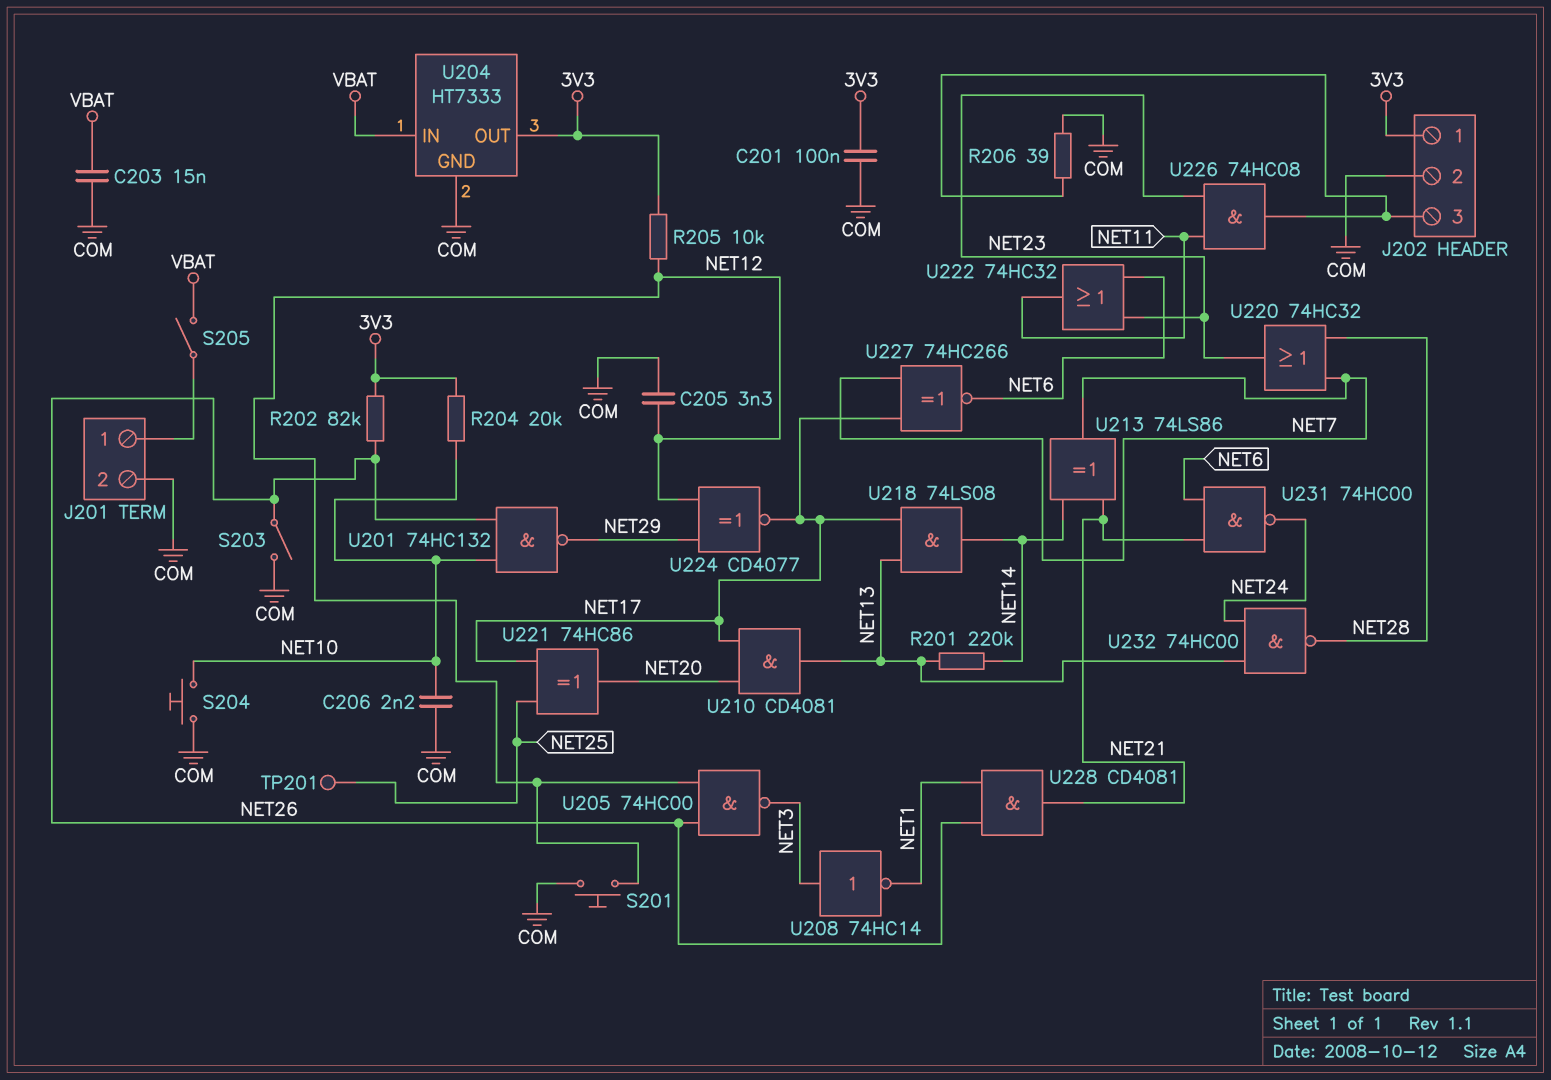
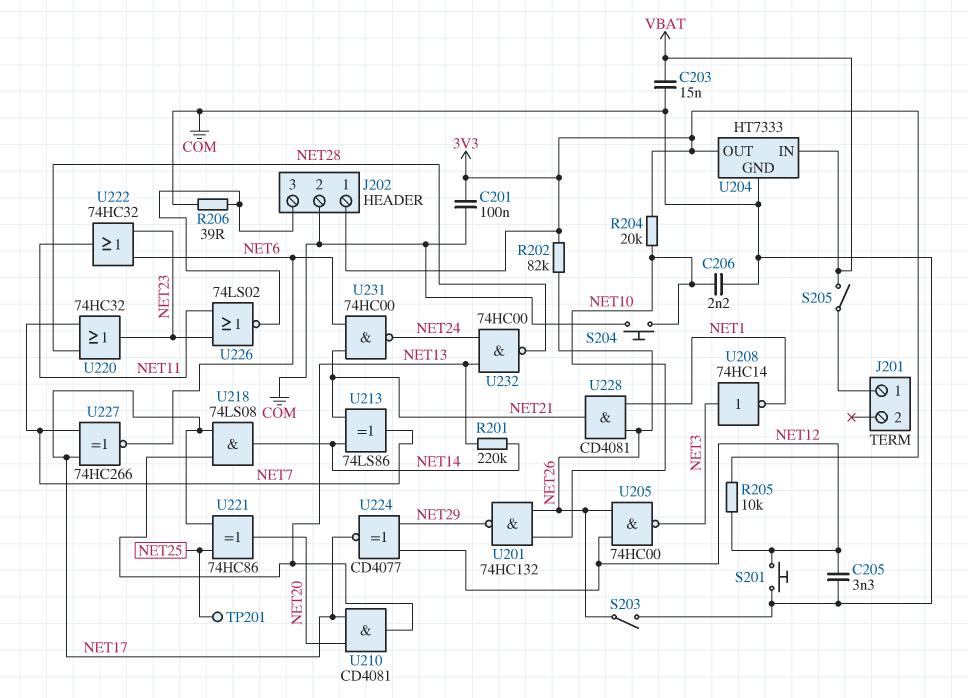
J201 pin 2: COM -> none
U226: AND 74HC08 (in NET11, in NET23, out J202/3) -> NOR 74LS02 (in NET11, in NET23, out J202/3)

